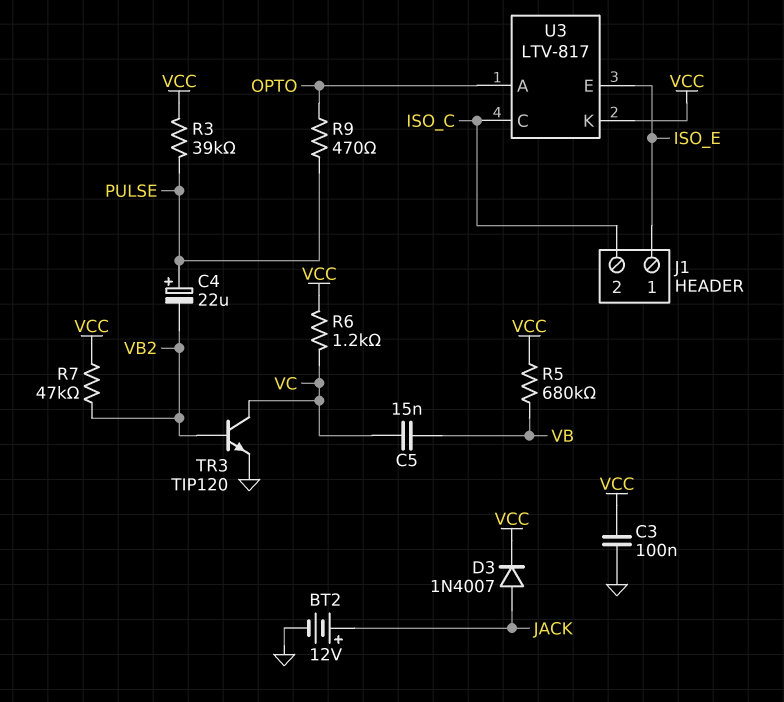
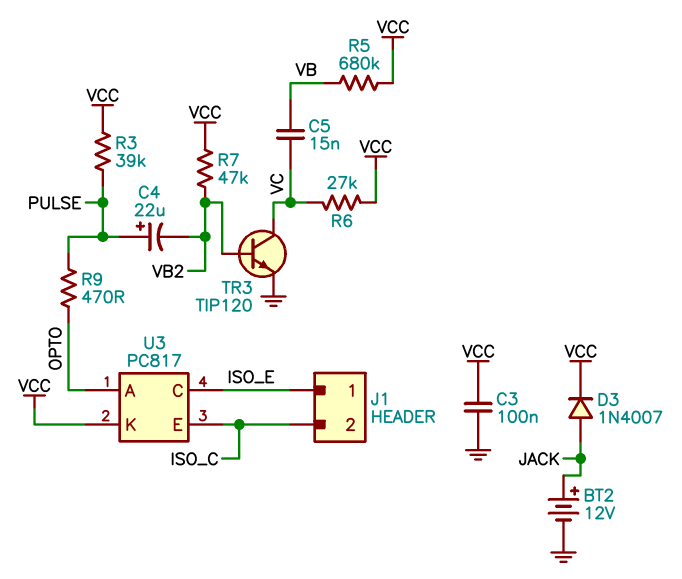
R6: 1.2k (VC, VCC) -> 27k (VC, VCC)
U3: LTV-817 -> PC817
U3 pin C: ISO_C -> ISO_E
U3 pin E: ISO_E -> ISO_C

